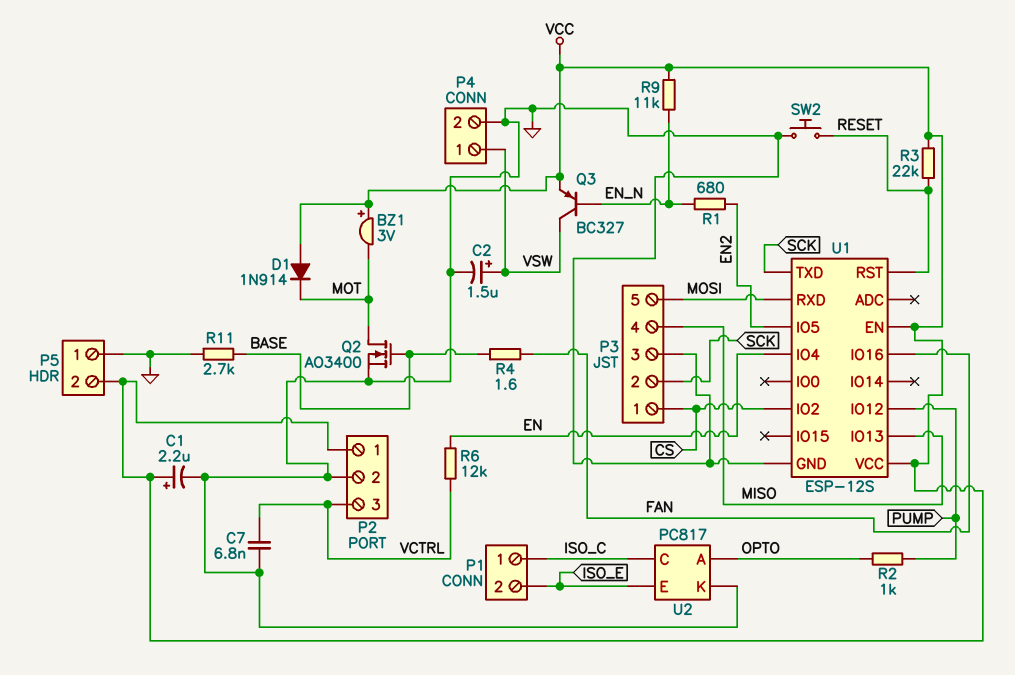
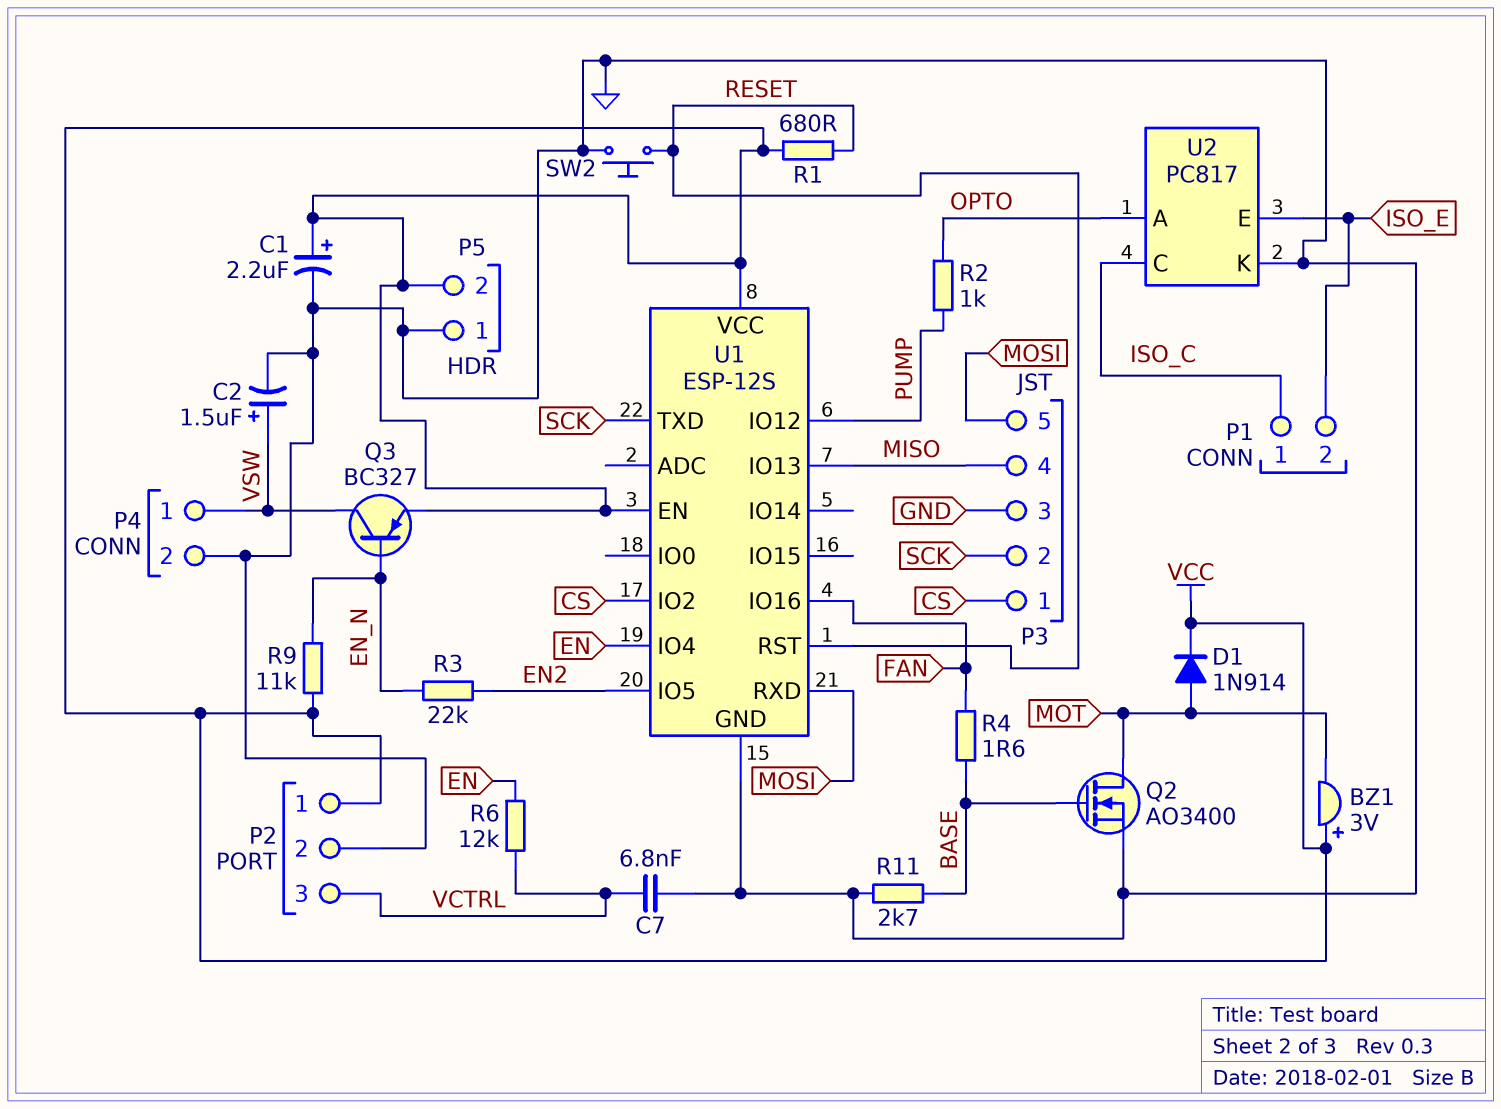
D1: diode 1N914 (A VCC, K MOT) -> diode 1N914 (A MOT, K VCC)
R1: 680 (EN2, EN_N) -> 680 (RESET, VCC)
R3: 22k (RESET, VCC) -> 22k (EN2, EN_N)

